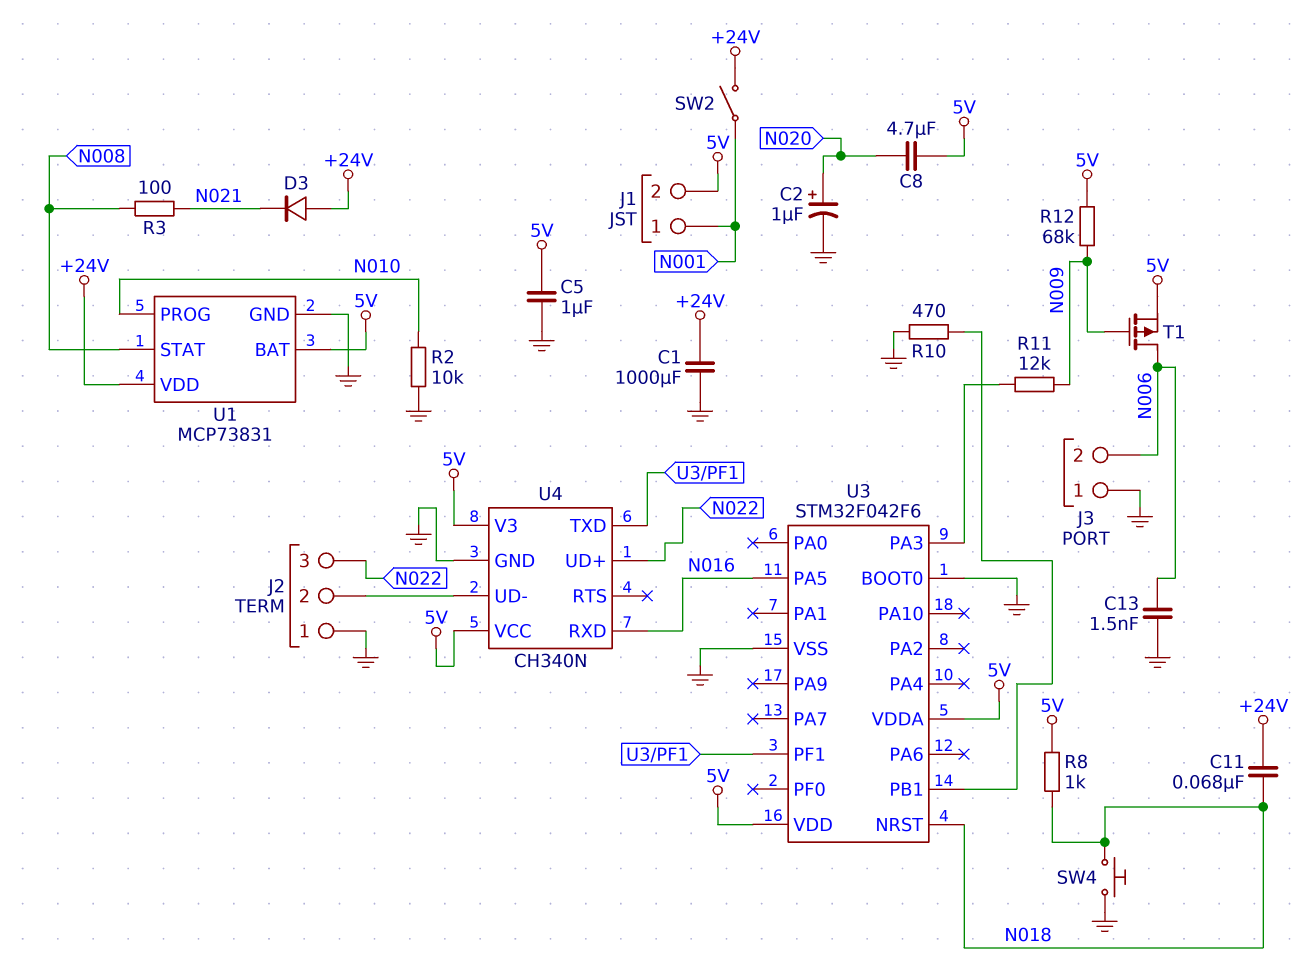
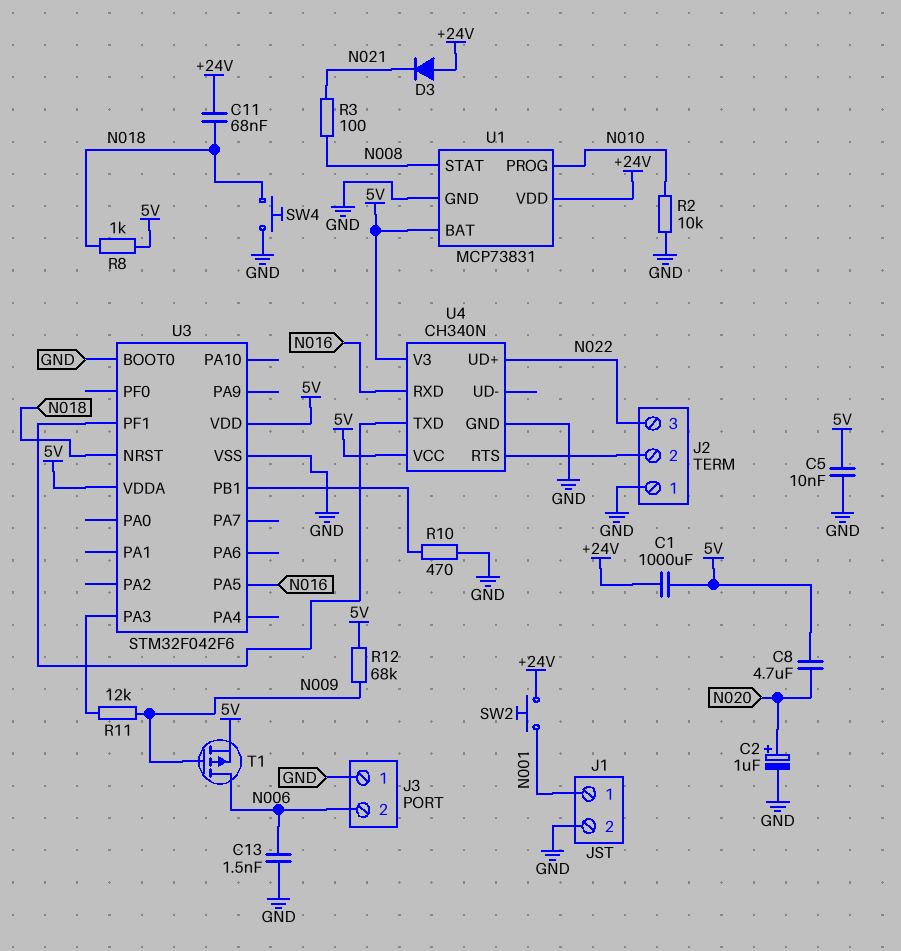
C1: 1000uF (+24V, GND) -> 1000uF (+24V, 5V)
C5: 1uF (5V, GND) -> 10nF (5V, GND)
J1 pin 2: 5V -> GND
SW2: switch (+24V, N001) -> button (+24V, N001)
U4 pin RTS: none -> J2/2
U4 pin UD-: J2/2 -> none

